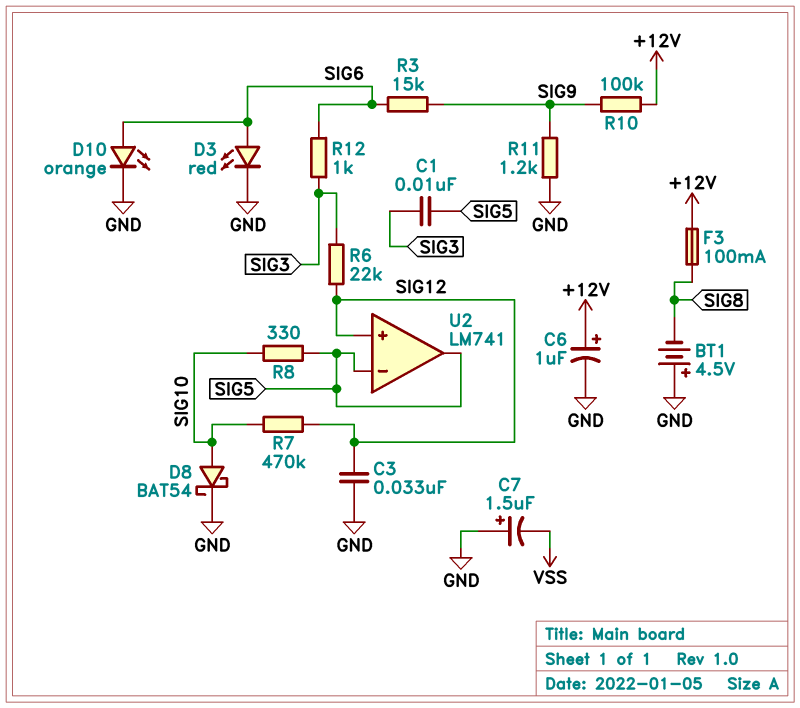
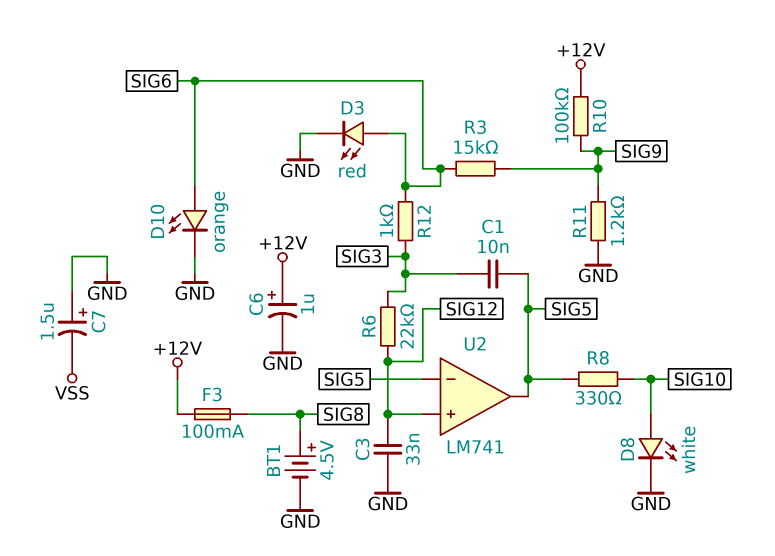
BT1: 4.5V (plus GND, minus SIG8) -> 4.5V (plus SIG8, minus GND)
D8: schottky BAT54 (A SIG10, K GND) -> LED white (A SIG10, K GND)
R7: 470k (SIG10, SIG12) -> none

